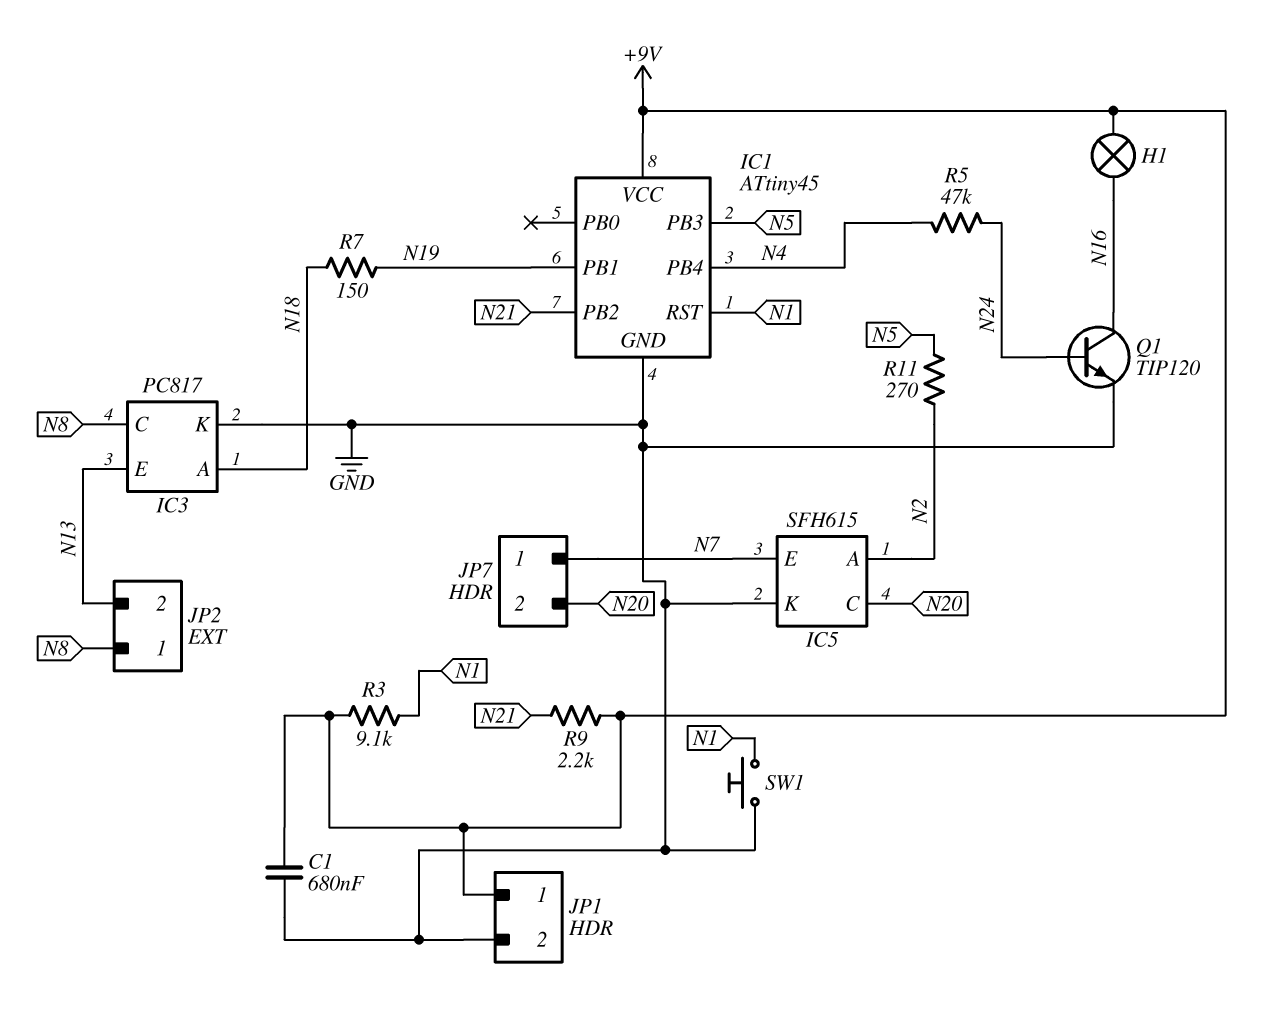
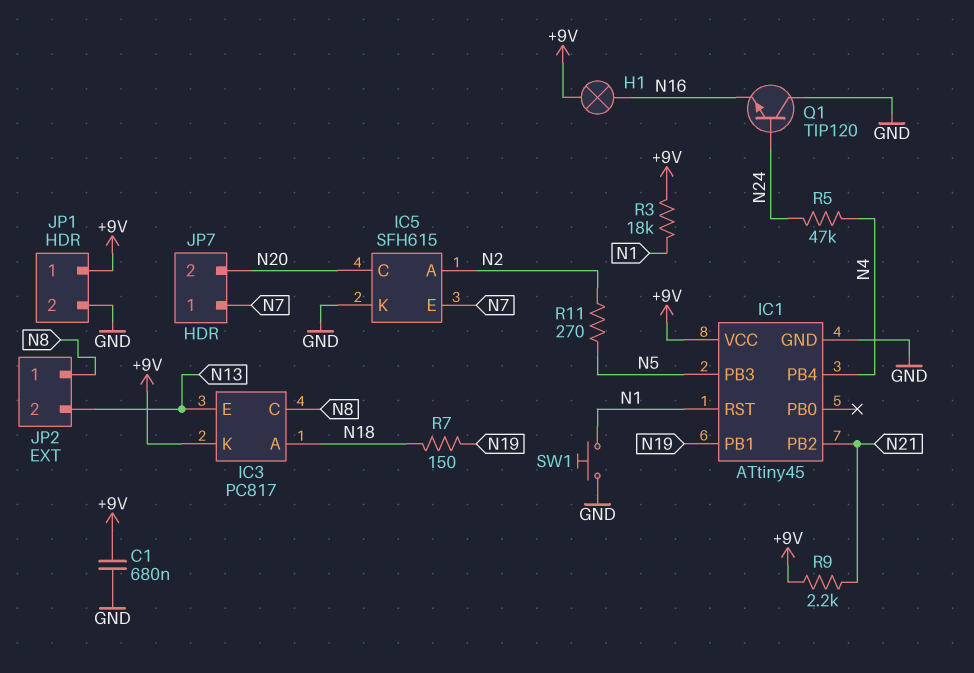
IC3 pin K: GND -> +9V
Q1: NPN TIP120 (B N24, C N16, E GND) -> NPN TIP120 (B N24, C GND, E N16)
R3: 9.1k (+9V, N1) -> 18k (+9V, N1)

